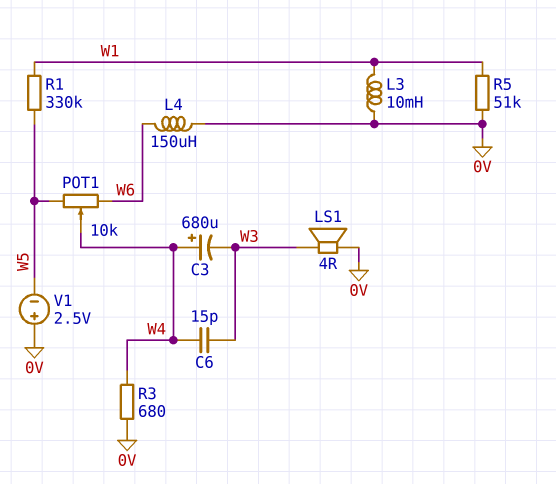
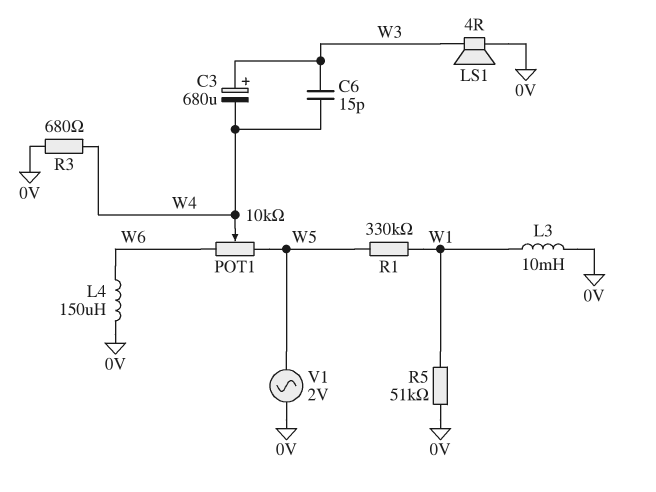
C3: 680uF (plus W4, minus W3) -> 680uF (plus W3, minus W4)
V1: 2.5V (plus 0V, minus W5) -> AC 2V (0V, W5)

